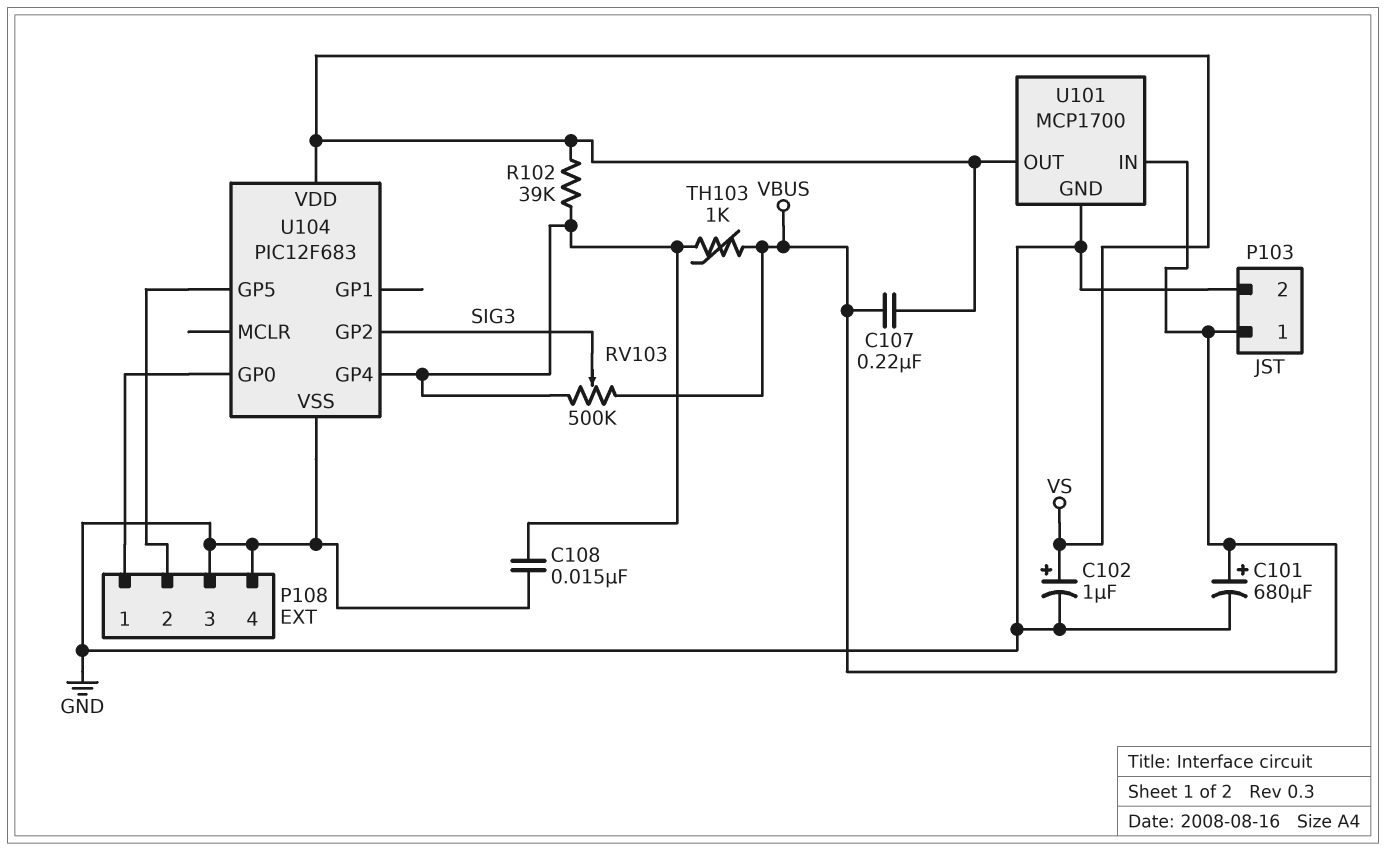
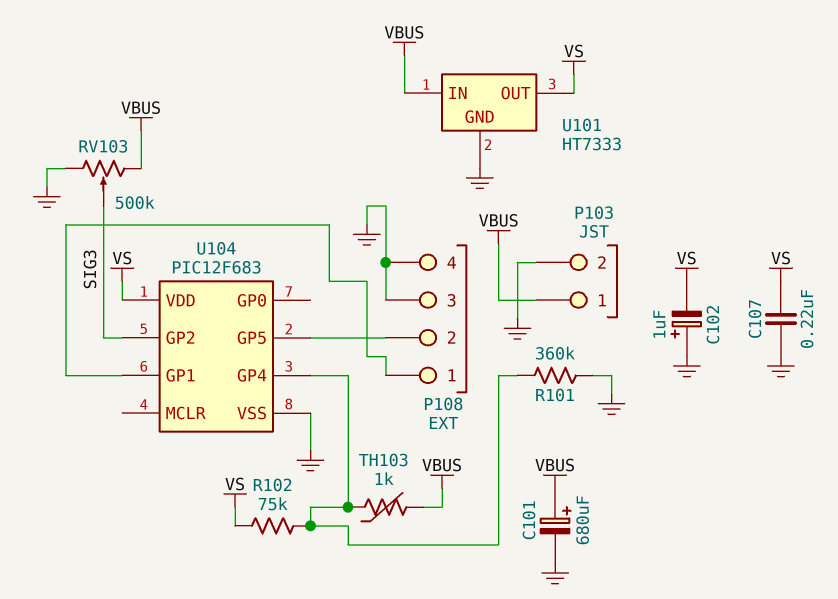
C102: 1uF (plus VS, minus GND) -> 1uF (plus GND, minus VS)
C107: 220nF (VBUS, VS) -> 220nF (GND, VS)
C108: 15nF (GND, U104/GP4) -> none
R101: none -> 360k (GND, U104/GP4)
R102: 39k (U104/GP4, VS) -> 75k (U104/GP4, VS)
RV103: 500k (U104/GP4, VBUS, wiper SIG3) -> 500k (GND, VBUS, wiper SIG3)
U101: MCP1700 -> HT7333
U104 pin GP0: P108/1 -> none
U104 pin GP1: none -> P108/1

